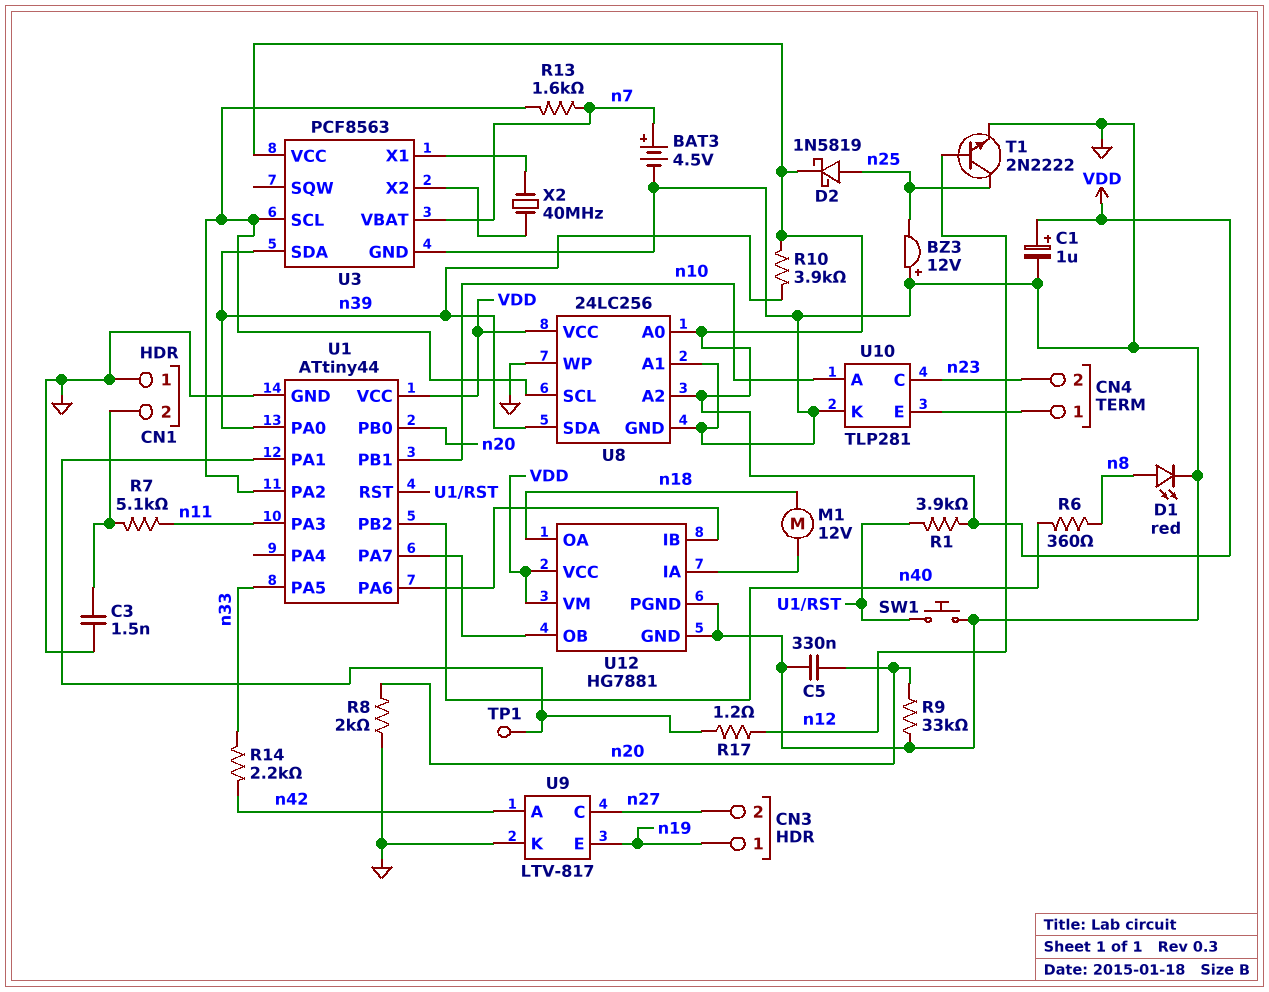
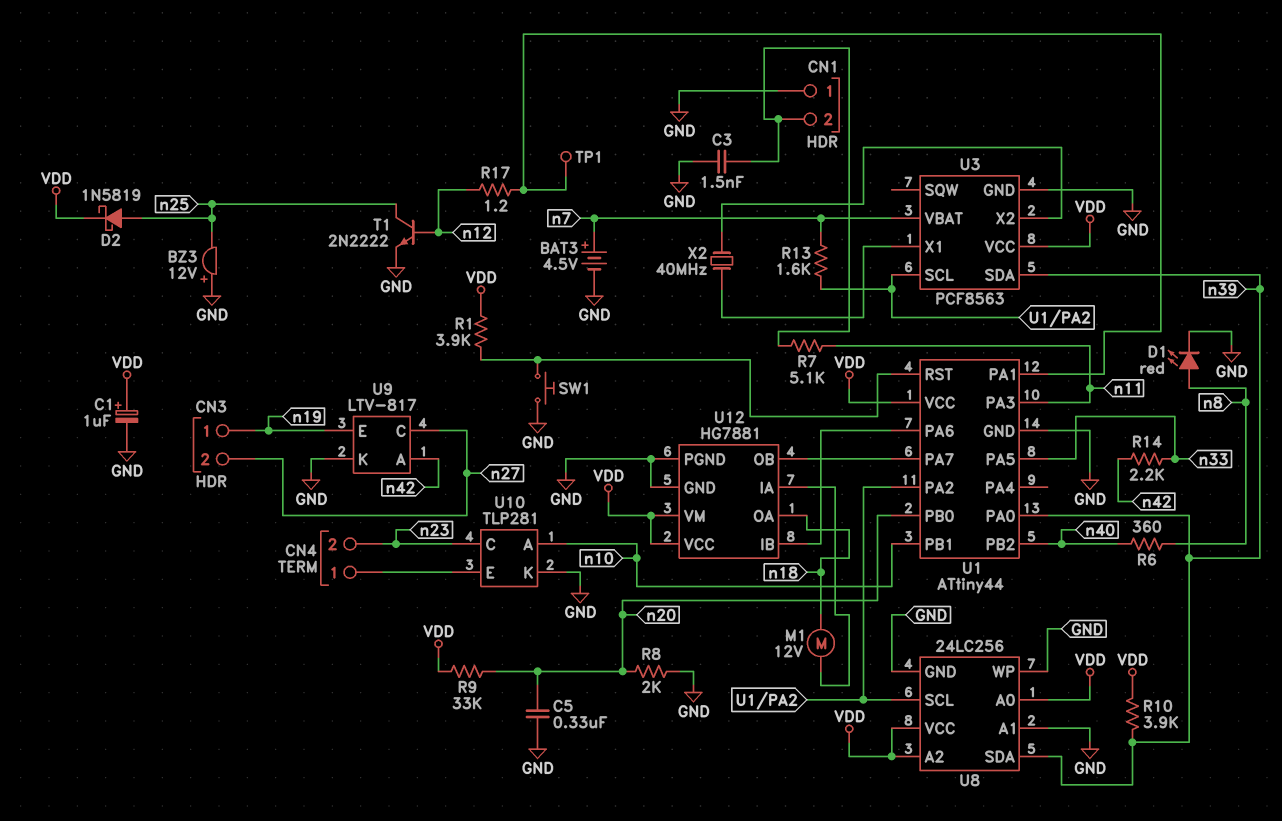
R9: 33k (GND, n20) -> 33k (VDD, n20)

